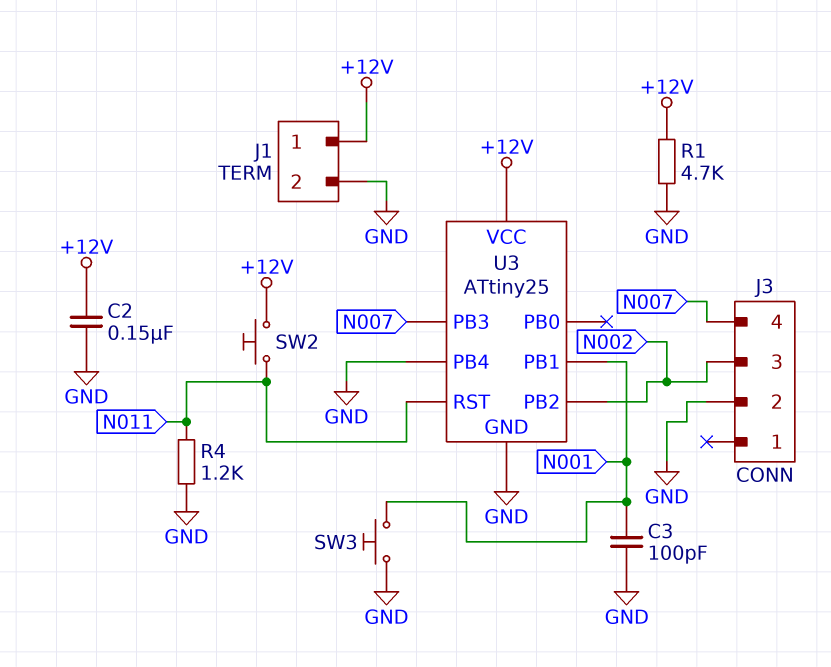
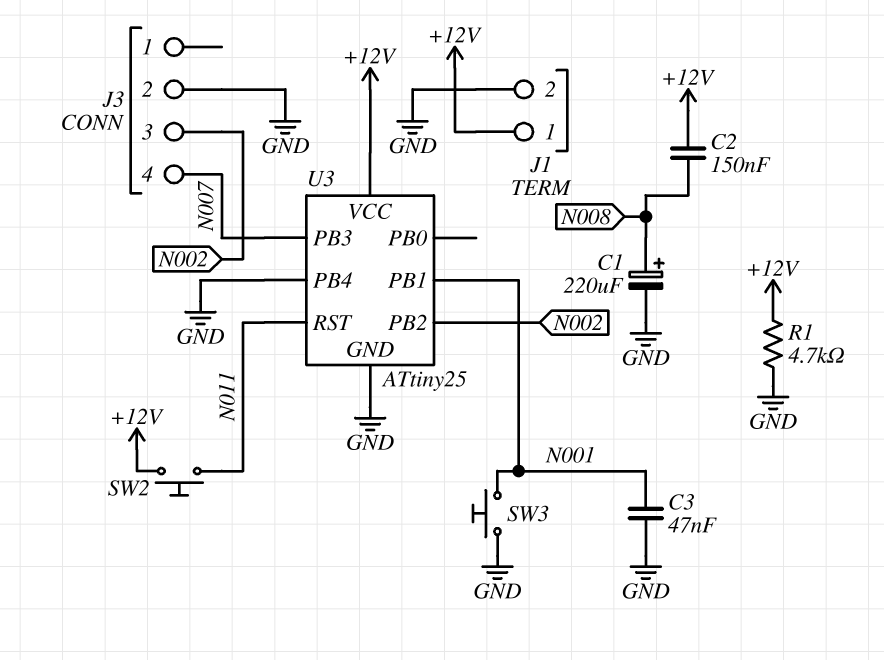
C1: none -> 220uF (plus N008, minus GND)
C2: 150nF (+12V, GND) -> 150nF (+12V, N008)
C3: 100pF (GND, N001) -> 47nF (GND, N001)
R4: 1.2k (GND, N011) -> none

